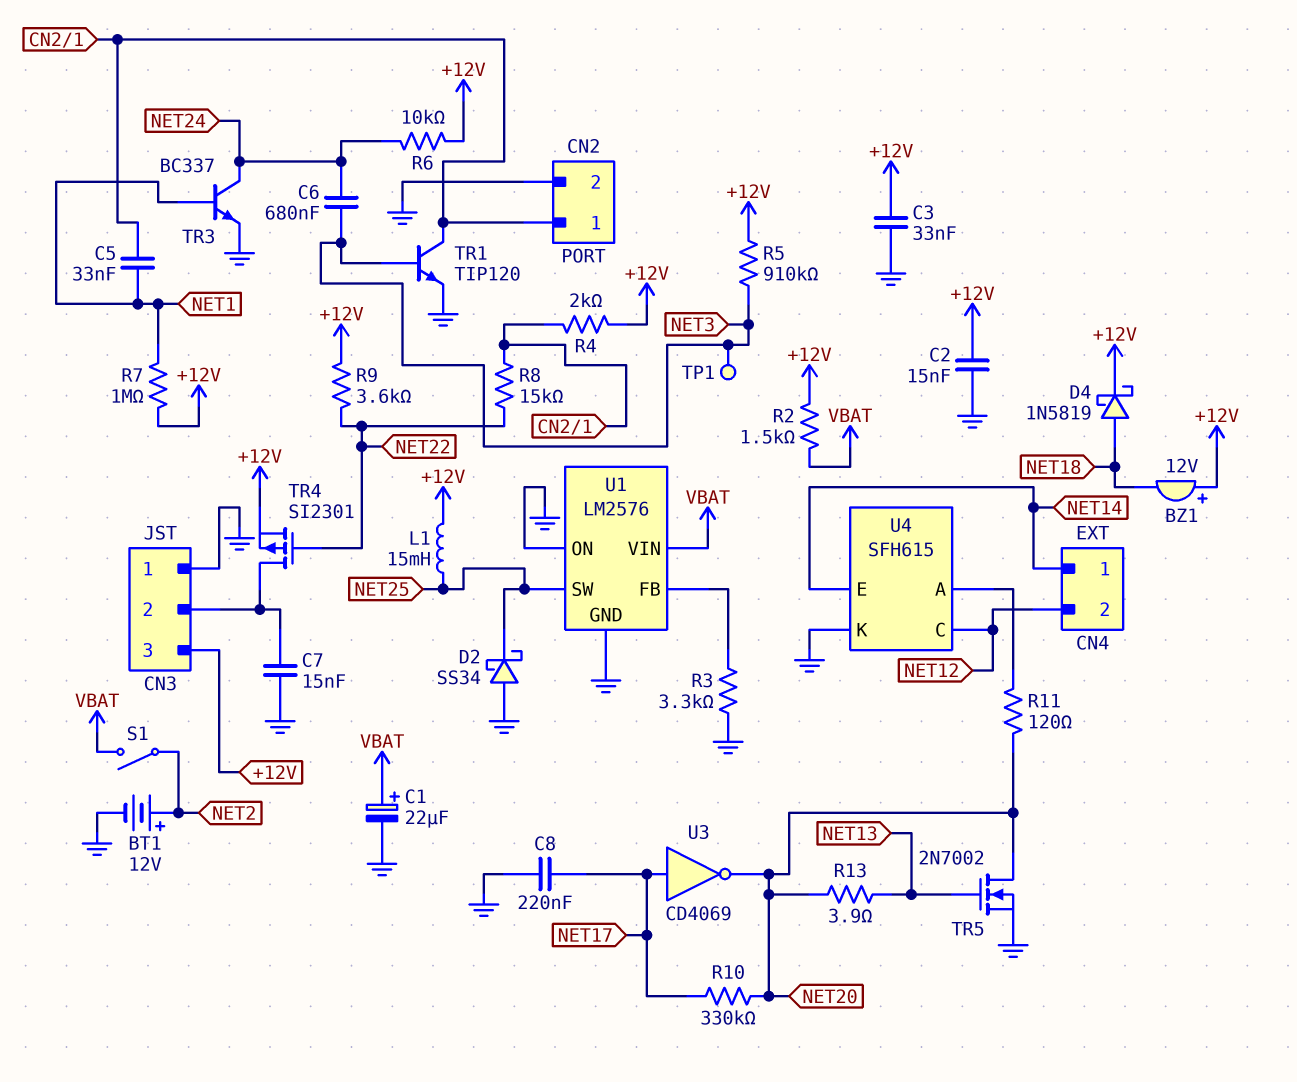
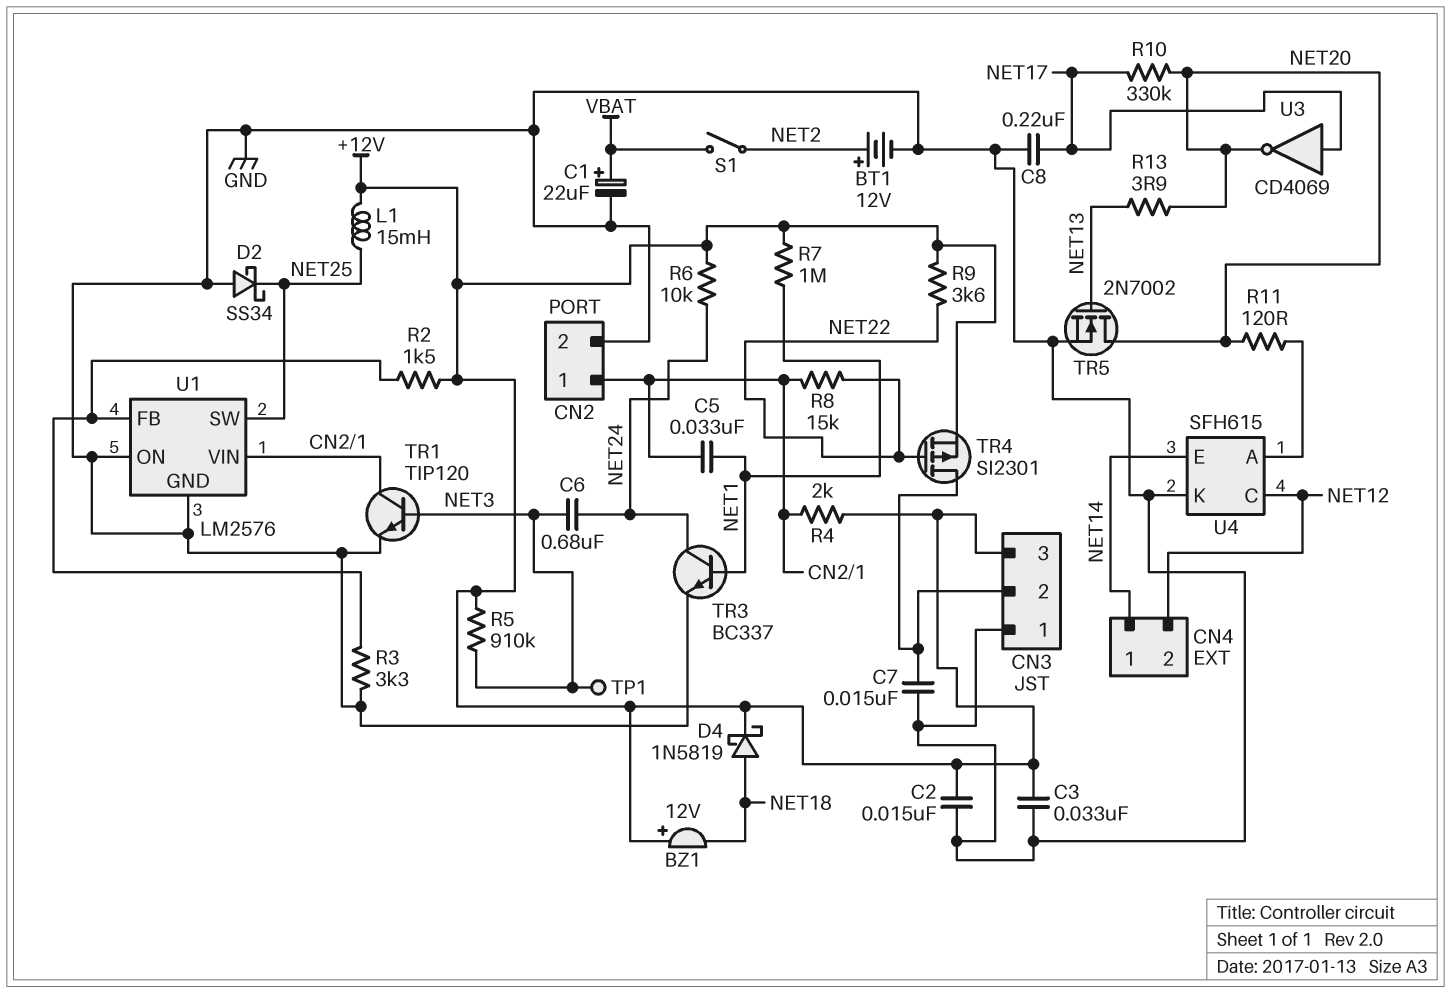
R2: 1.5k (+12V, VBAT) -> 1.5k (+12V, U1/FB)
U1 pin VIN: VBAT -> CN2/1

